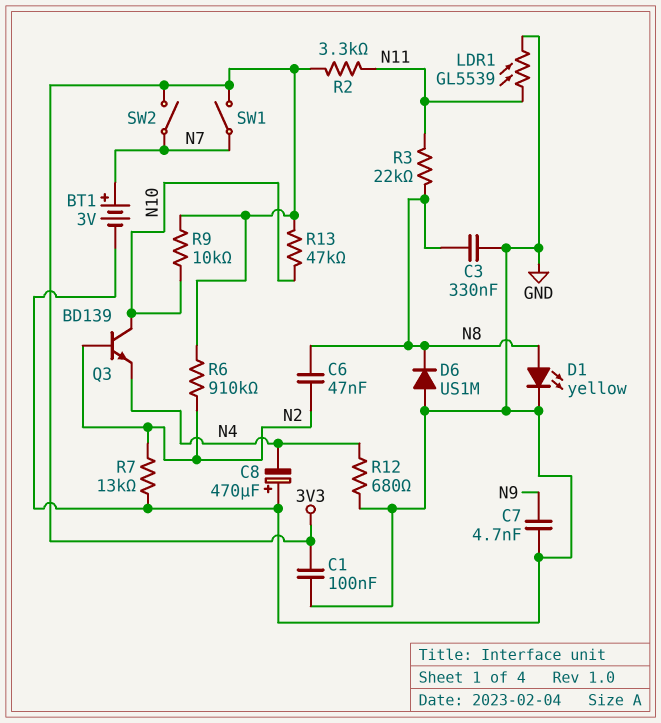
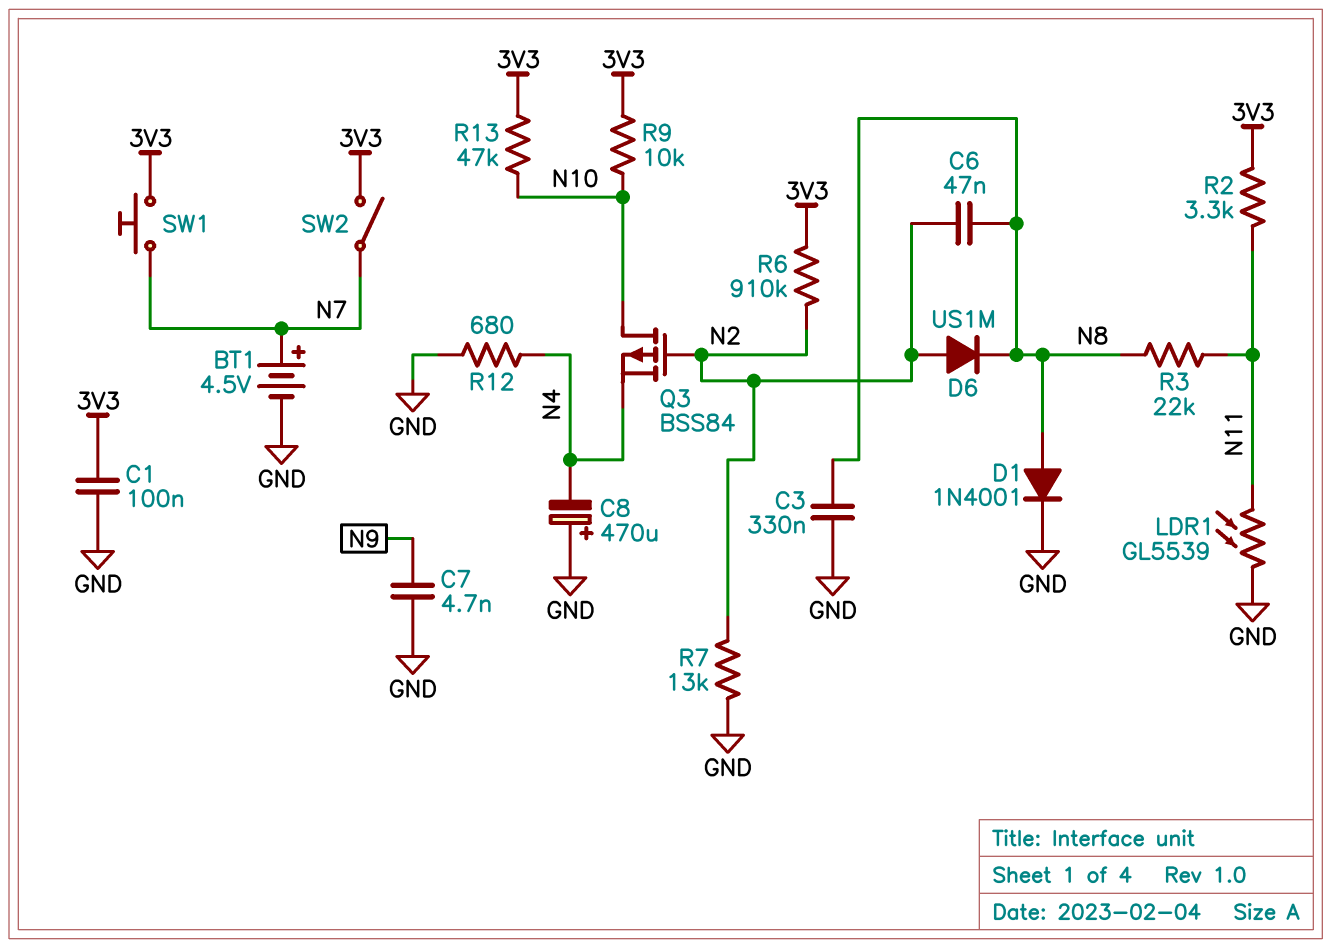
BT1: 3V (plus N7, minus GND) -> 4.5V (plus N7, minus GND)
D1: LED yellow (A N8, K GND) -> diode 1N4001 (A N8, K GND)
D6: diode US1M (A GND, K N8) -> diode US1M (A N2, K N8)
Q3: NPN BD139 (B N2, C N10, E N4) -> PMOS BSS84 (G N2, D N10, S N4)
SW1: switch (3V3, N7) -> button (3V3, N7)

